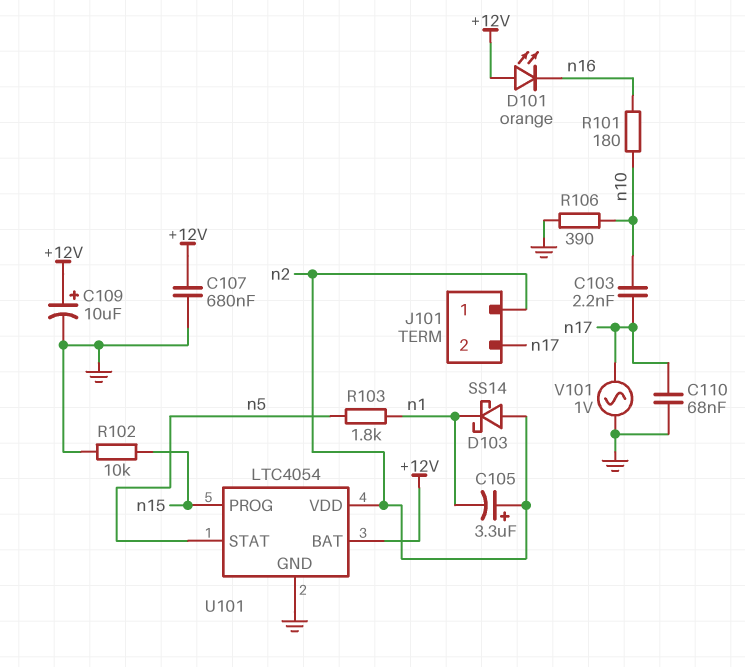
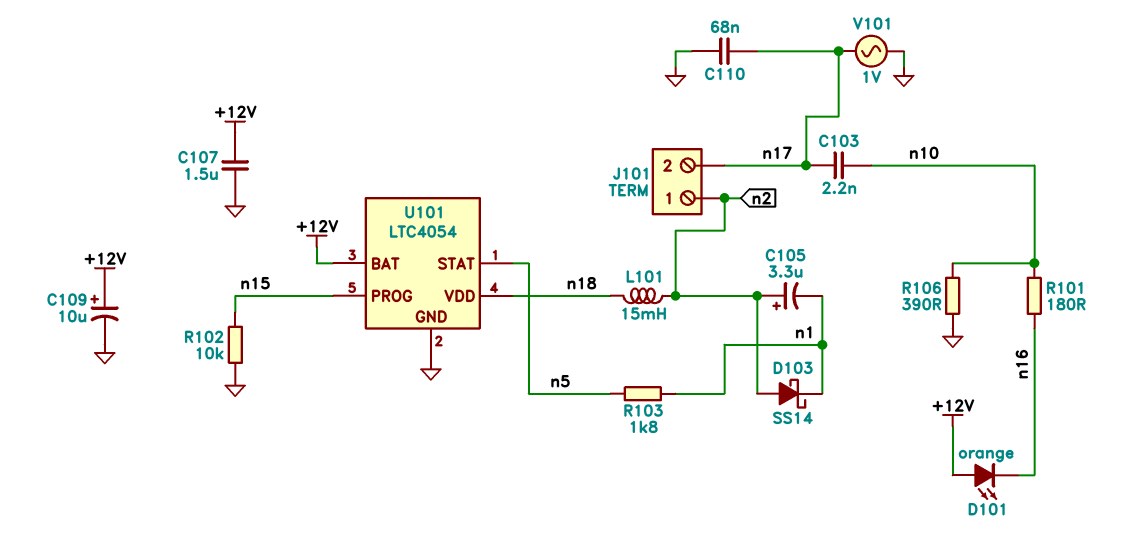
C107: 680nF (+12V, GND) -> 1.5uF (+12V, GND)
L101: none -> 15mH (n2, n18)
U101 pin VDD: n2 -> n18

